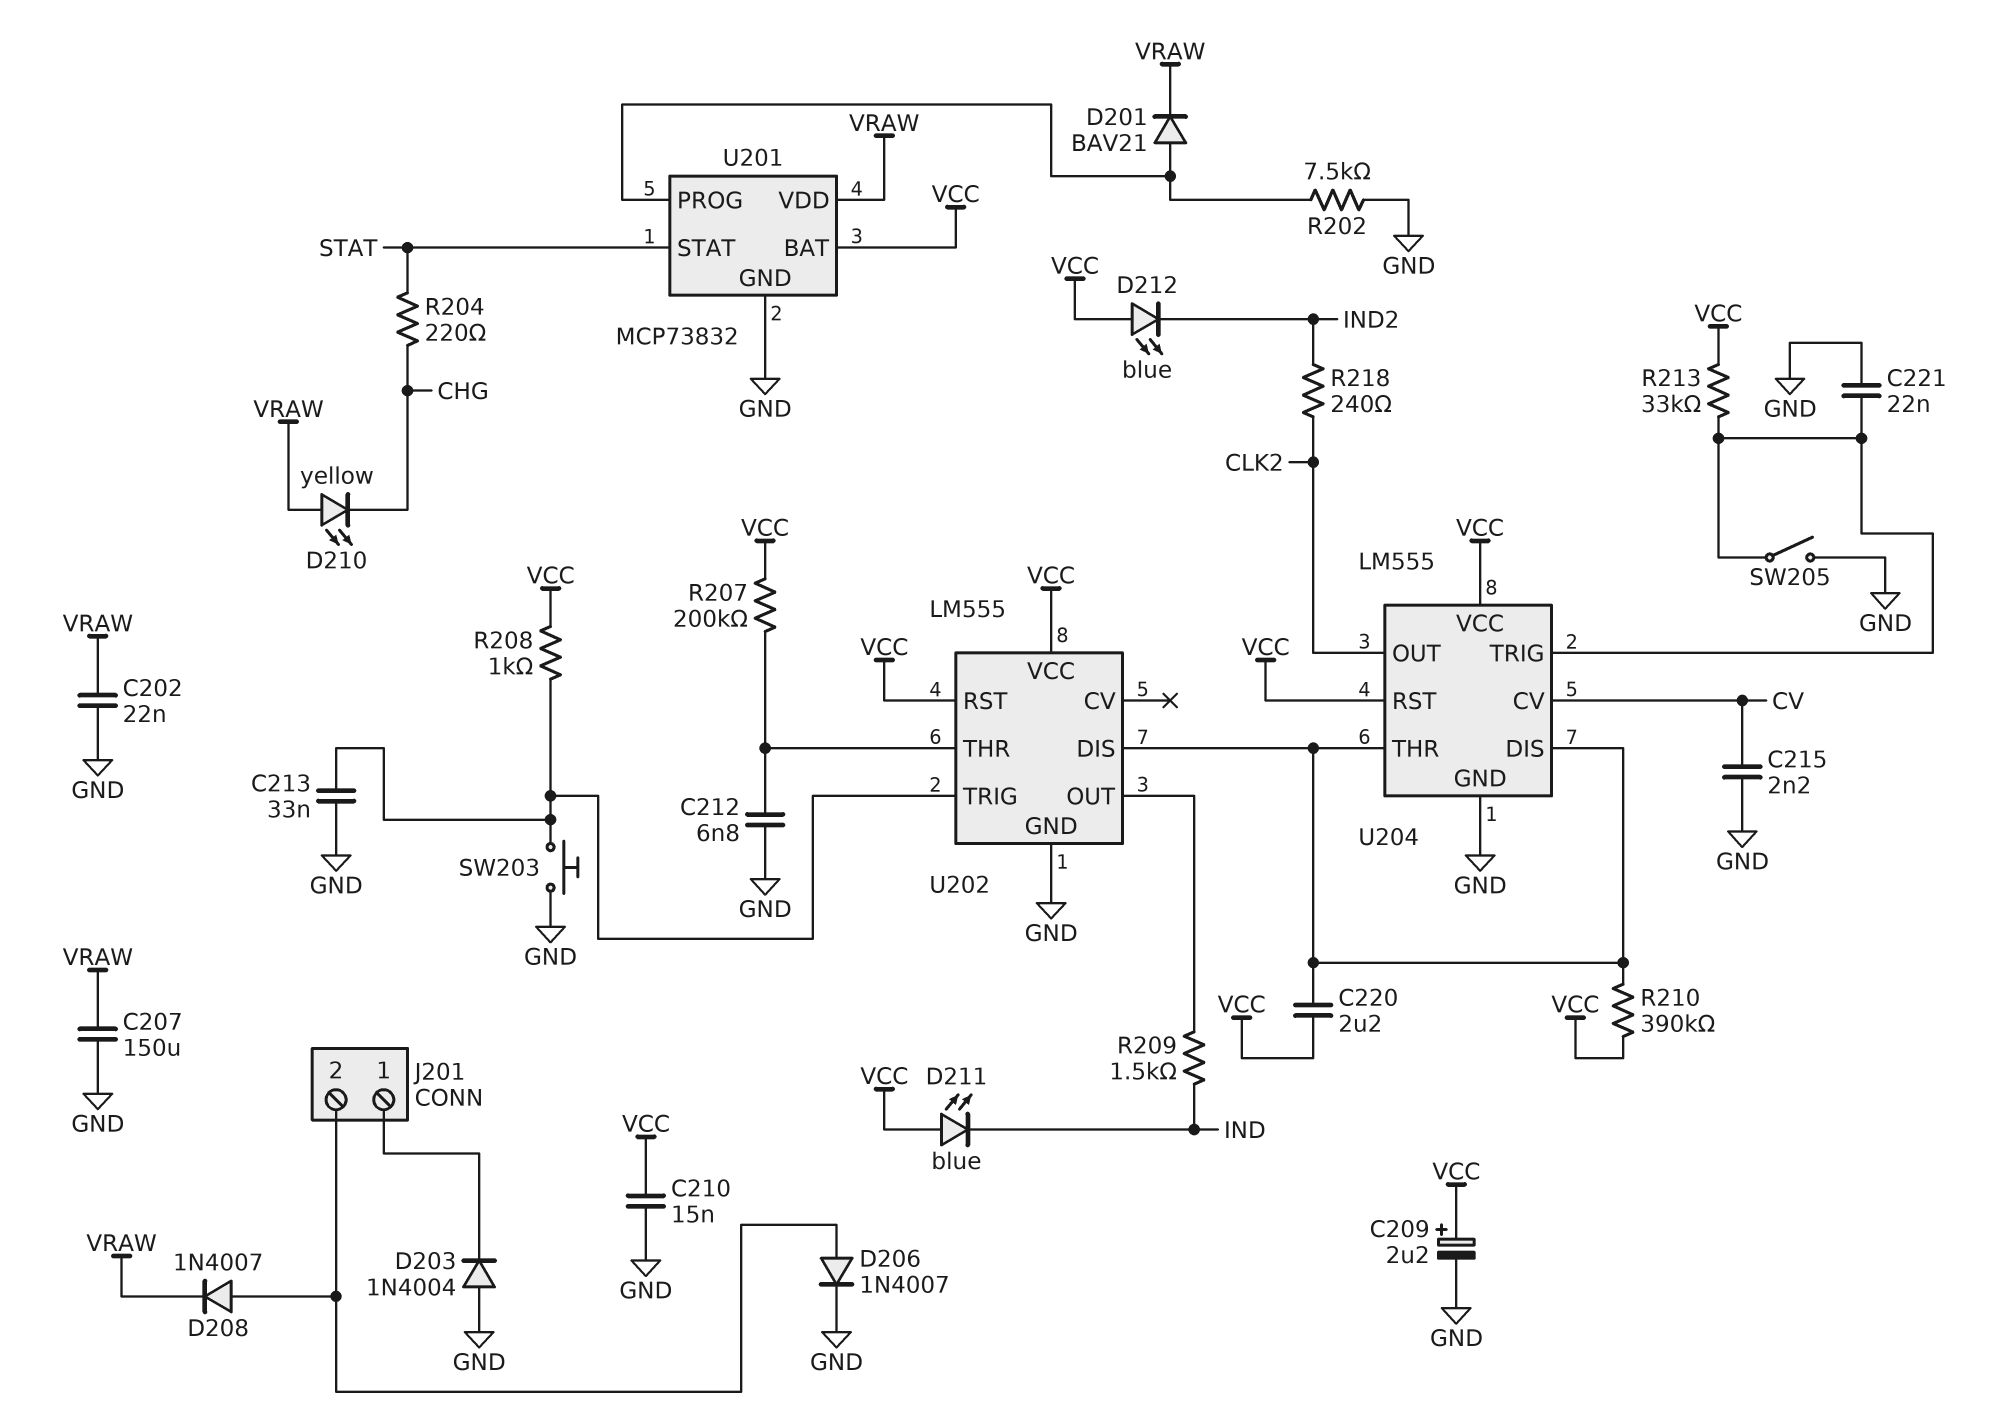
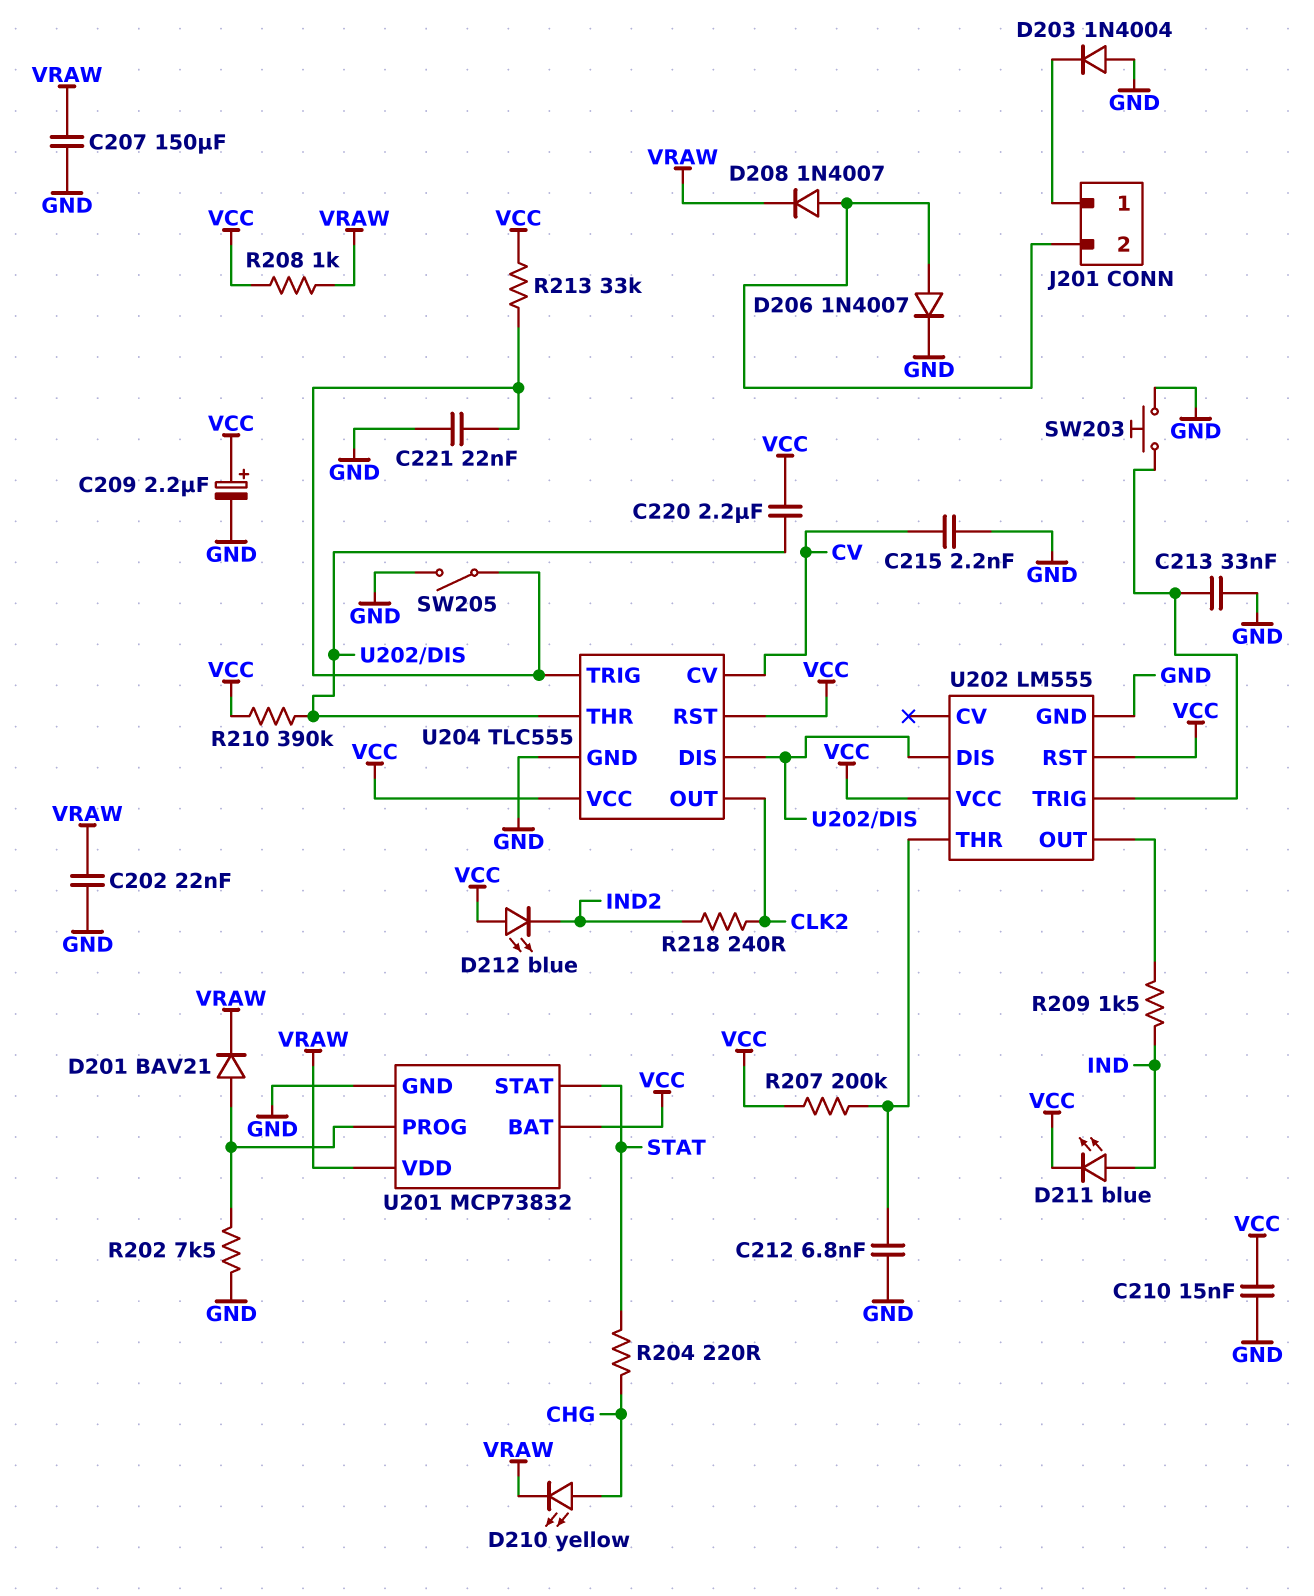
D210: LED yellow (A VRAW, K CHG) -> LED yellow (A CHG, K VRAW)
D211: LED blue (A VCC, K IND) -> LED blue (A IND, K VCC)
R208: 1k (U202/TRIG, VCC) -> 1k (VCC, VRAW)
U204: LM555 -> TLC555

